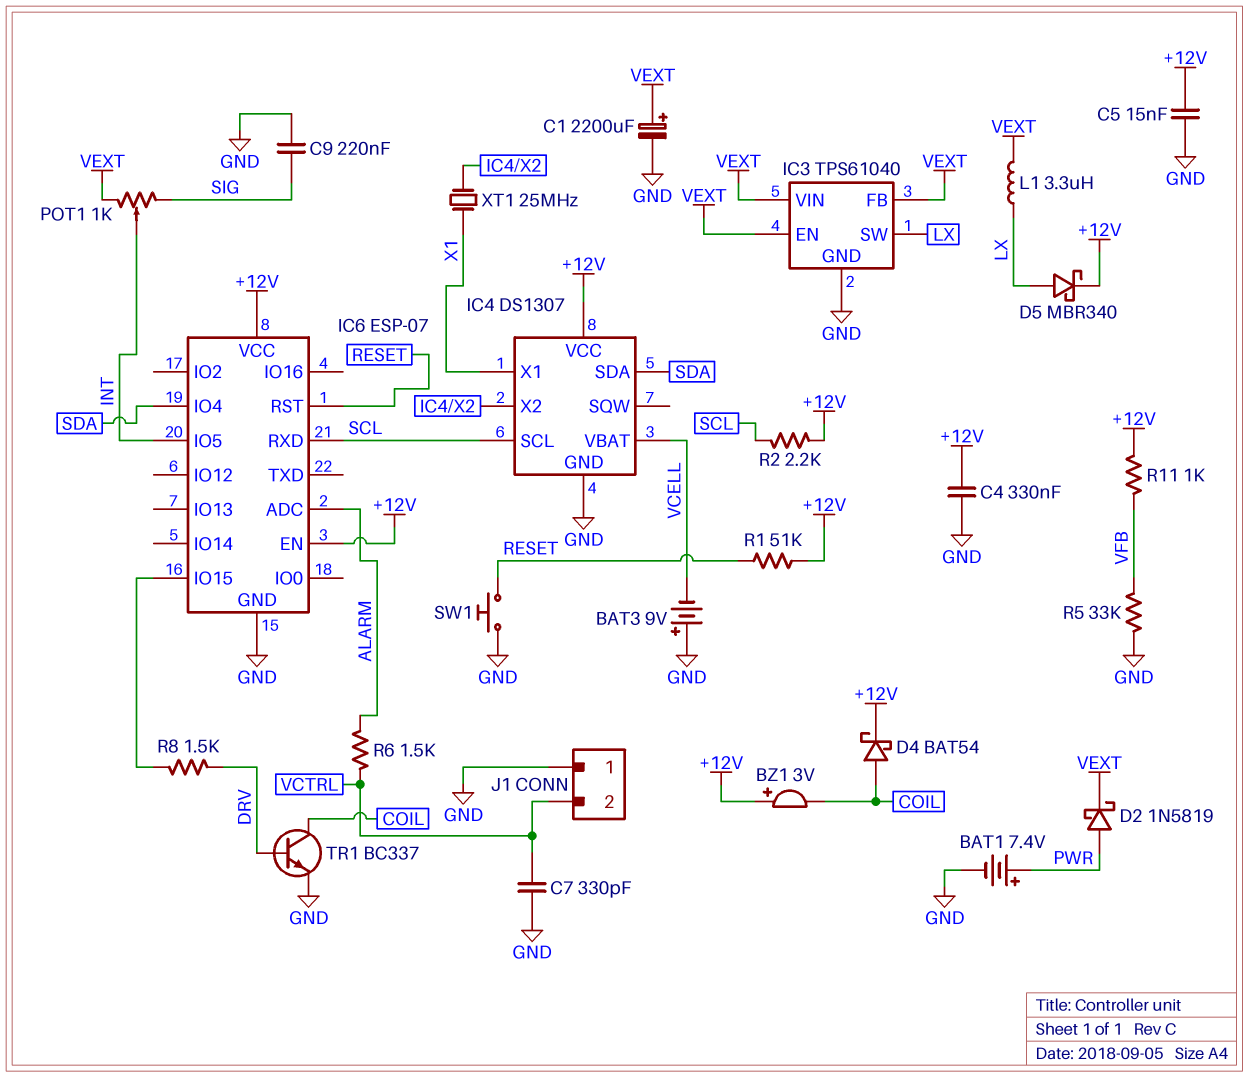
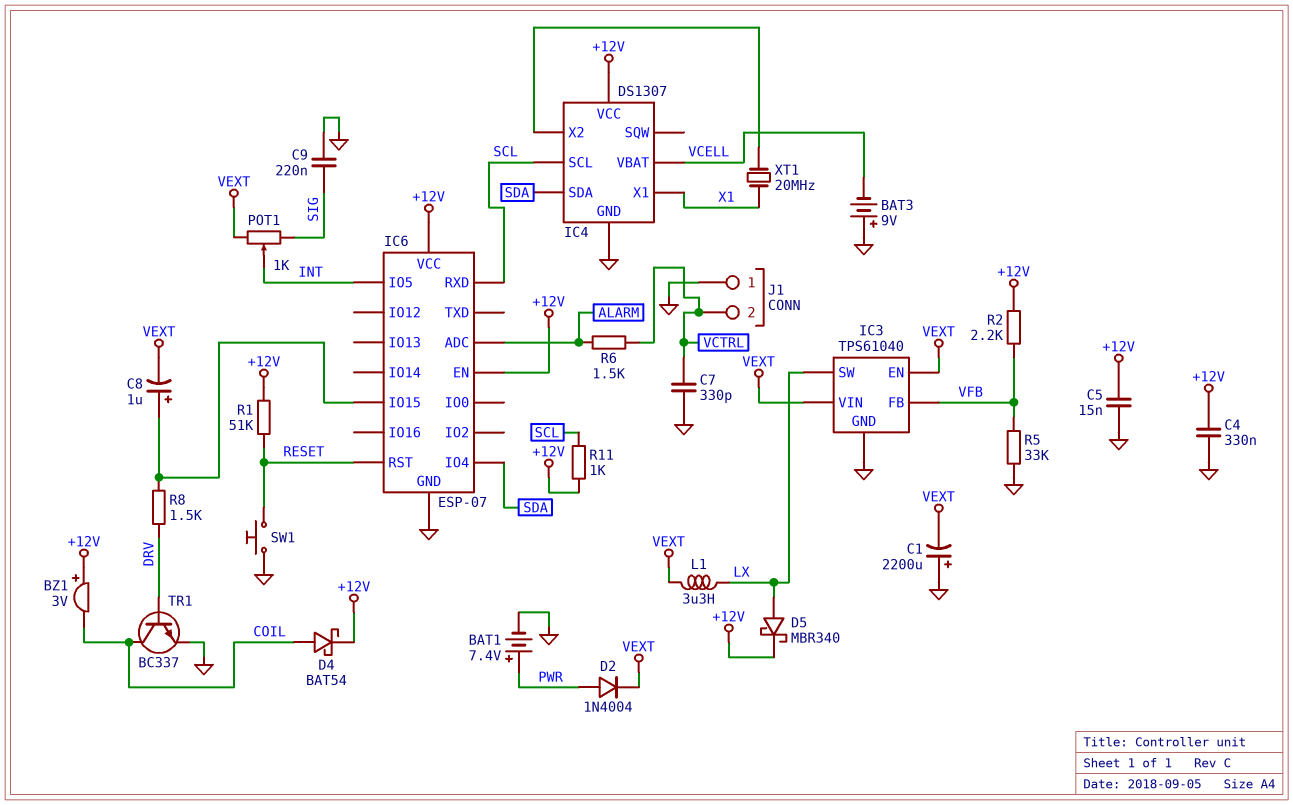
C1: 2200uF (plus VEXT, minus GND) -> 2200uF (plus GND, minus VEXT)
C8: none -> 1uF (plus IC6/IO15, minus VEXT)
D2: schottky 1N5819 (A PWR, K VEXT) -> diode 1N4004 (A PWR, K VEXT)
IC3 pin FB: VEXT -> VFB
R2: 2.2k (+12V, SCL) -> 2.2k (+12V, VFB)
R11: 1k (+12V, VFB) -> 1k (+12V, SCL)
XT1: 25MHz (IC4/X2, X1) -> 20MHz (IC4/X2, X1)

